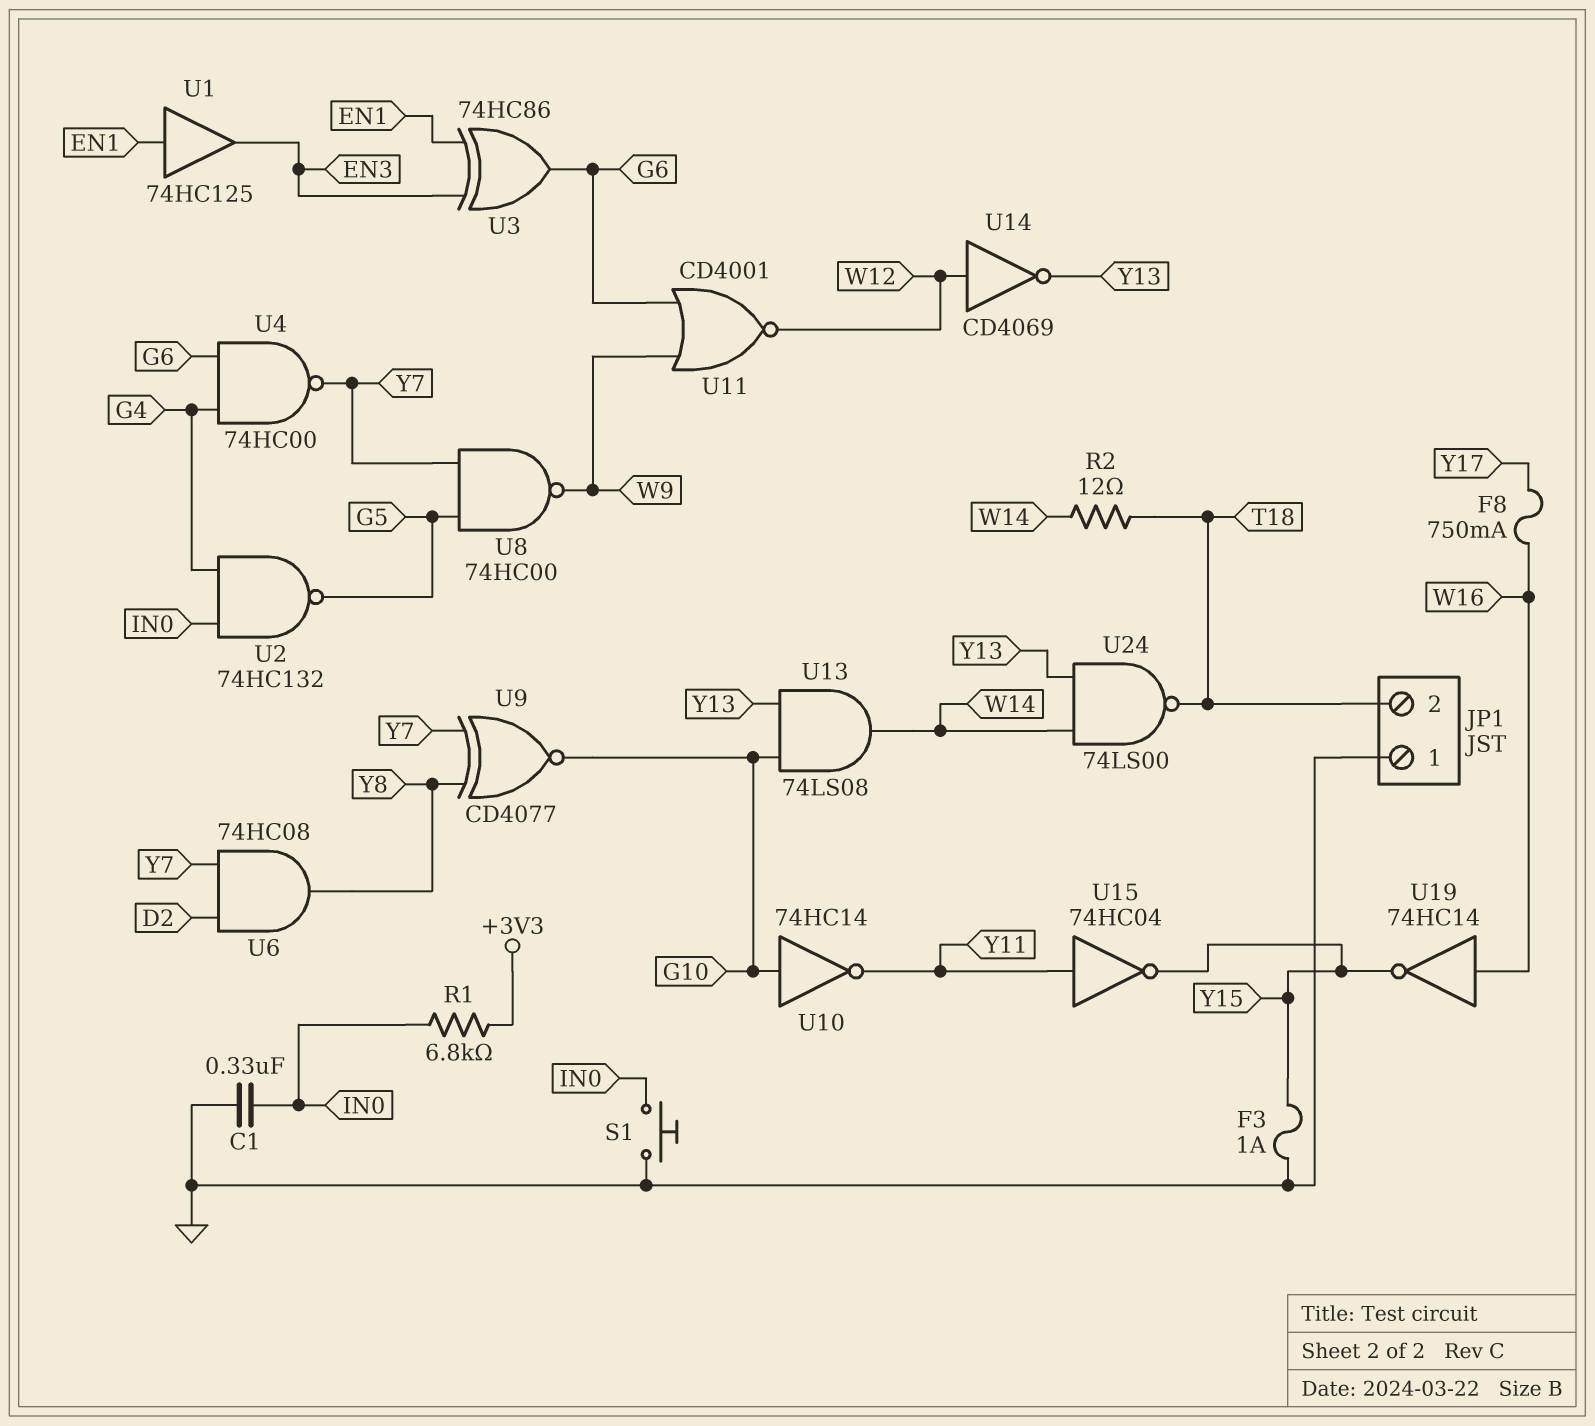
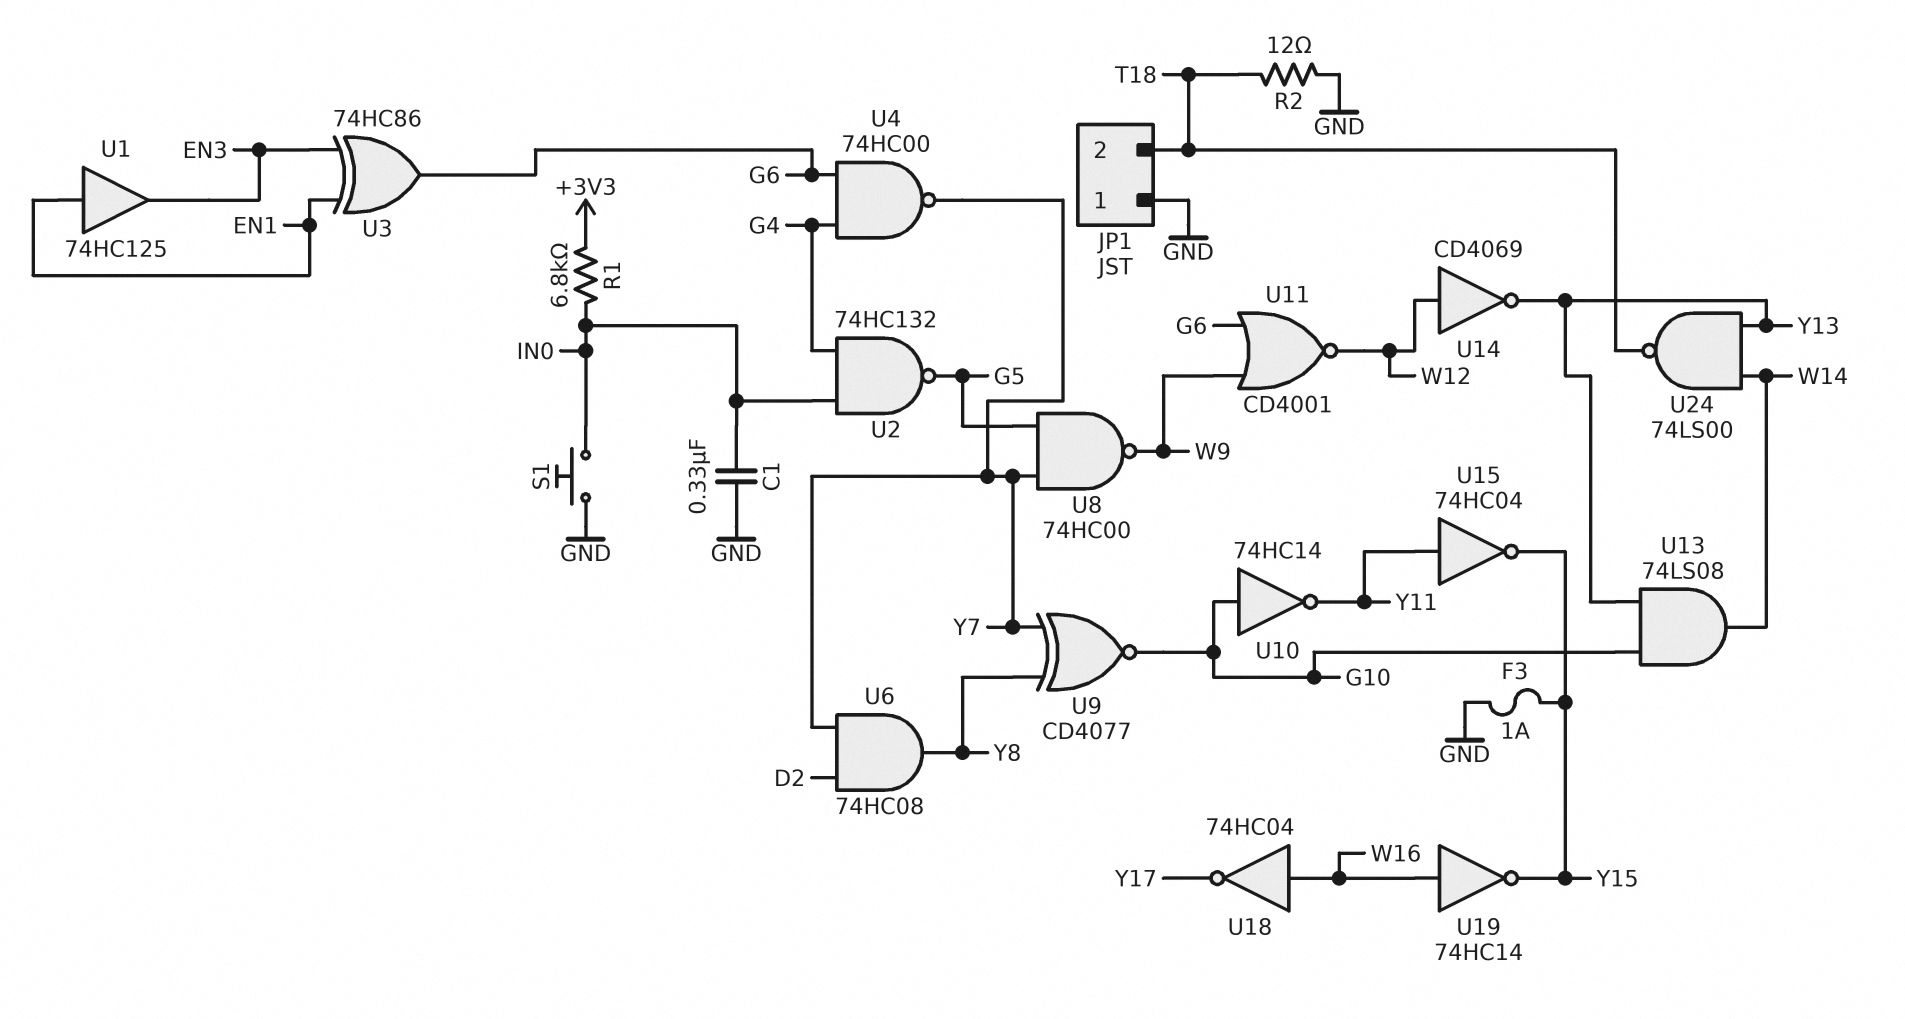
F8: 750mA (W16, Y17) -> none
R2: 12 (T18, W14) -> 12 (GND, T18)
U18: none -> NOT 74HC04 (in W16, out Y17)

